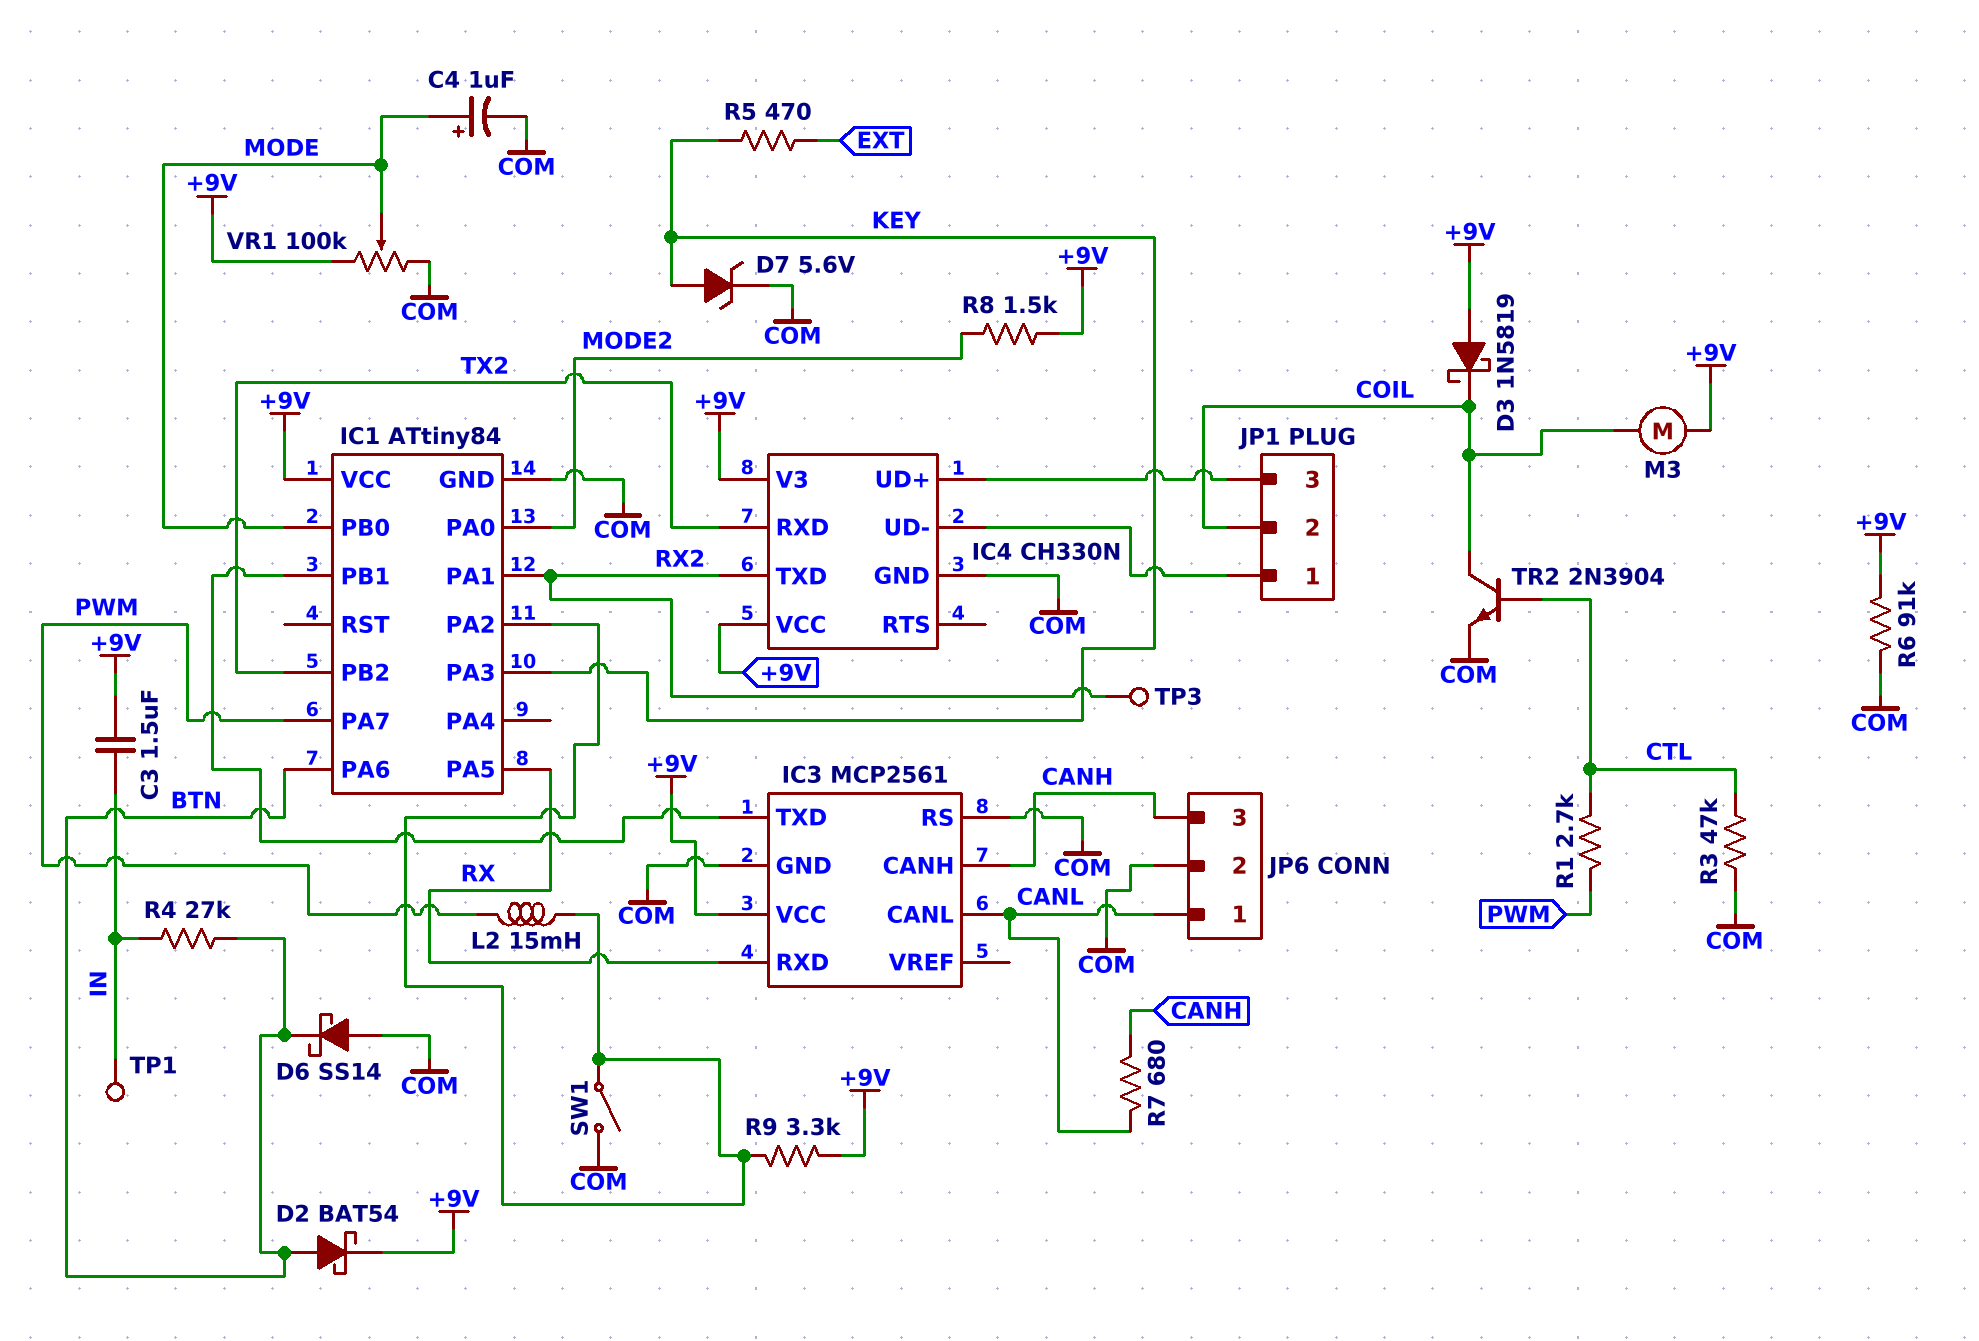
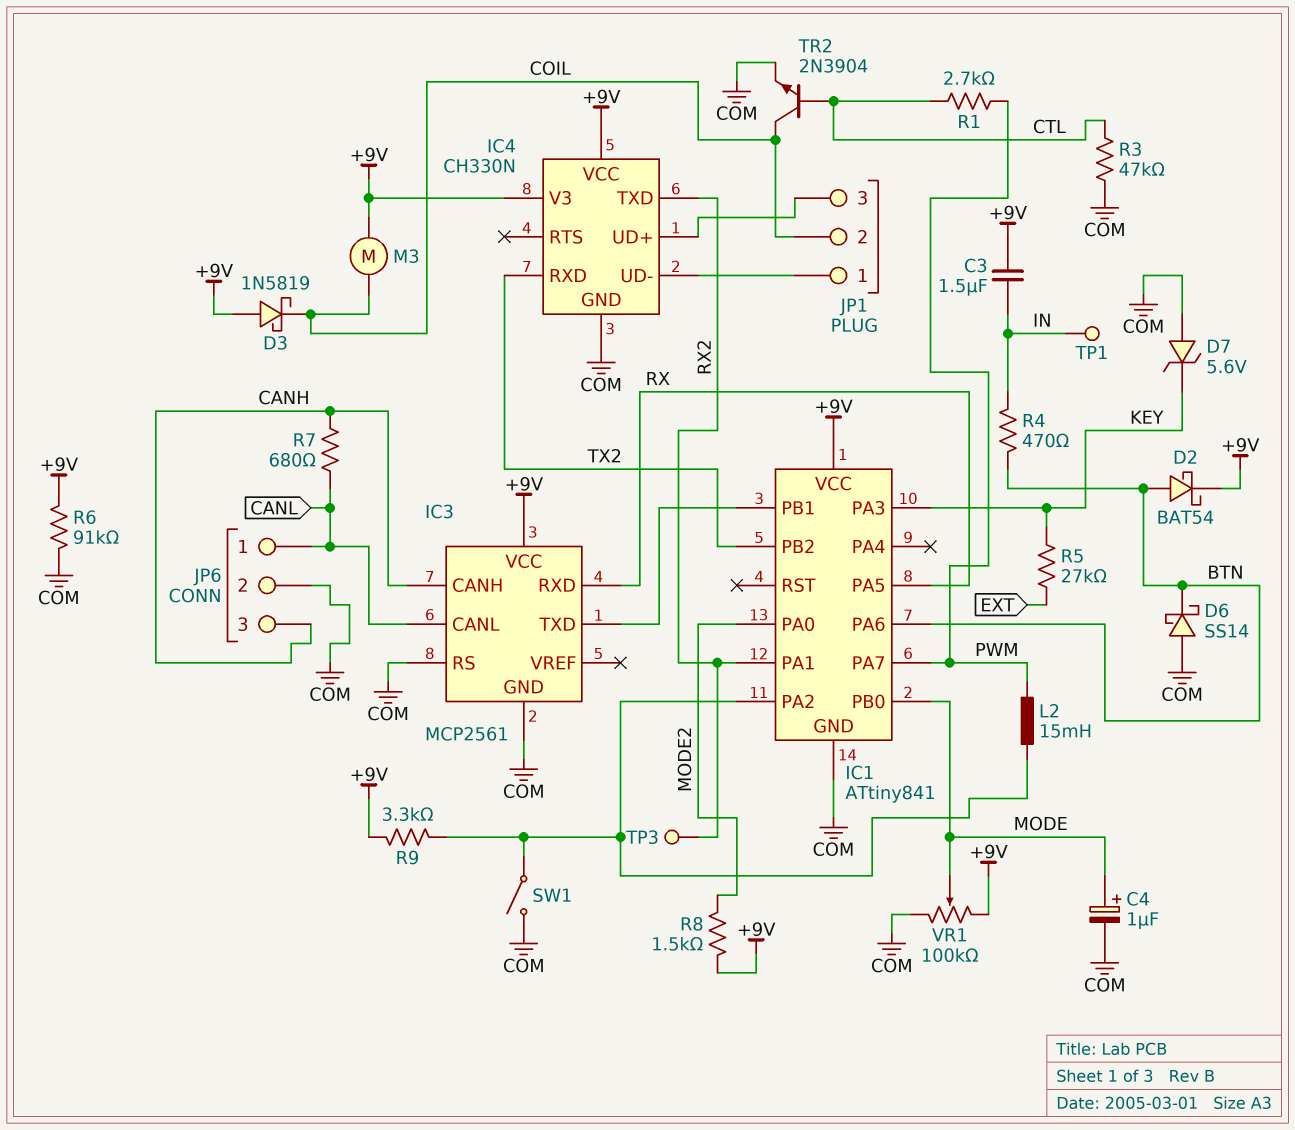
D7: zener 5.6V (A KEY, K COM) -> zener 5.6V (A COM, K KEY)
IC1: ATtiny84 -> ATtiny841
R4: 27k (BTN, IN) -> 470 (BTN, IN)
R5: 470 (EXT, KEY) -> 27k (EXT, KEY)

